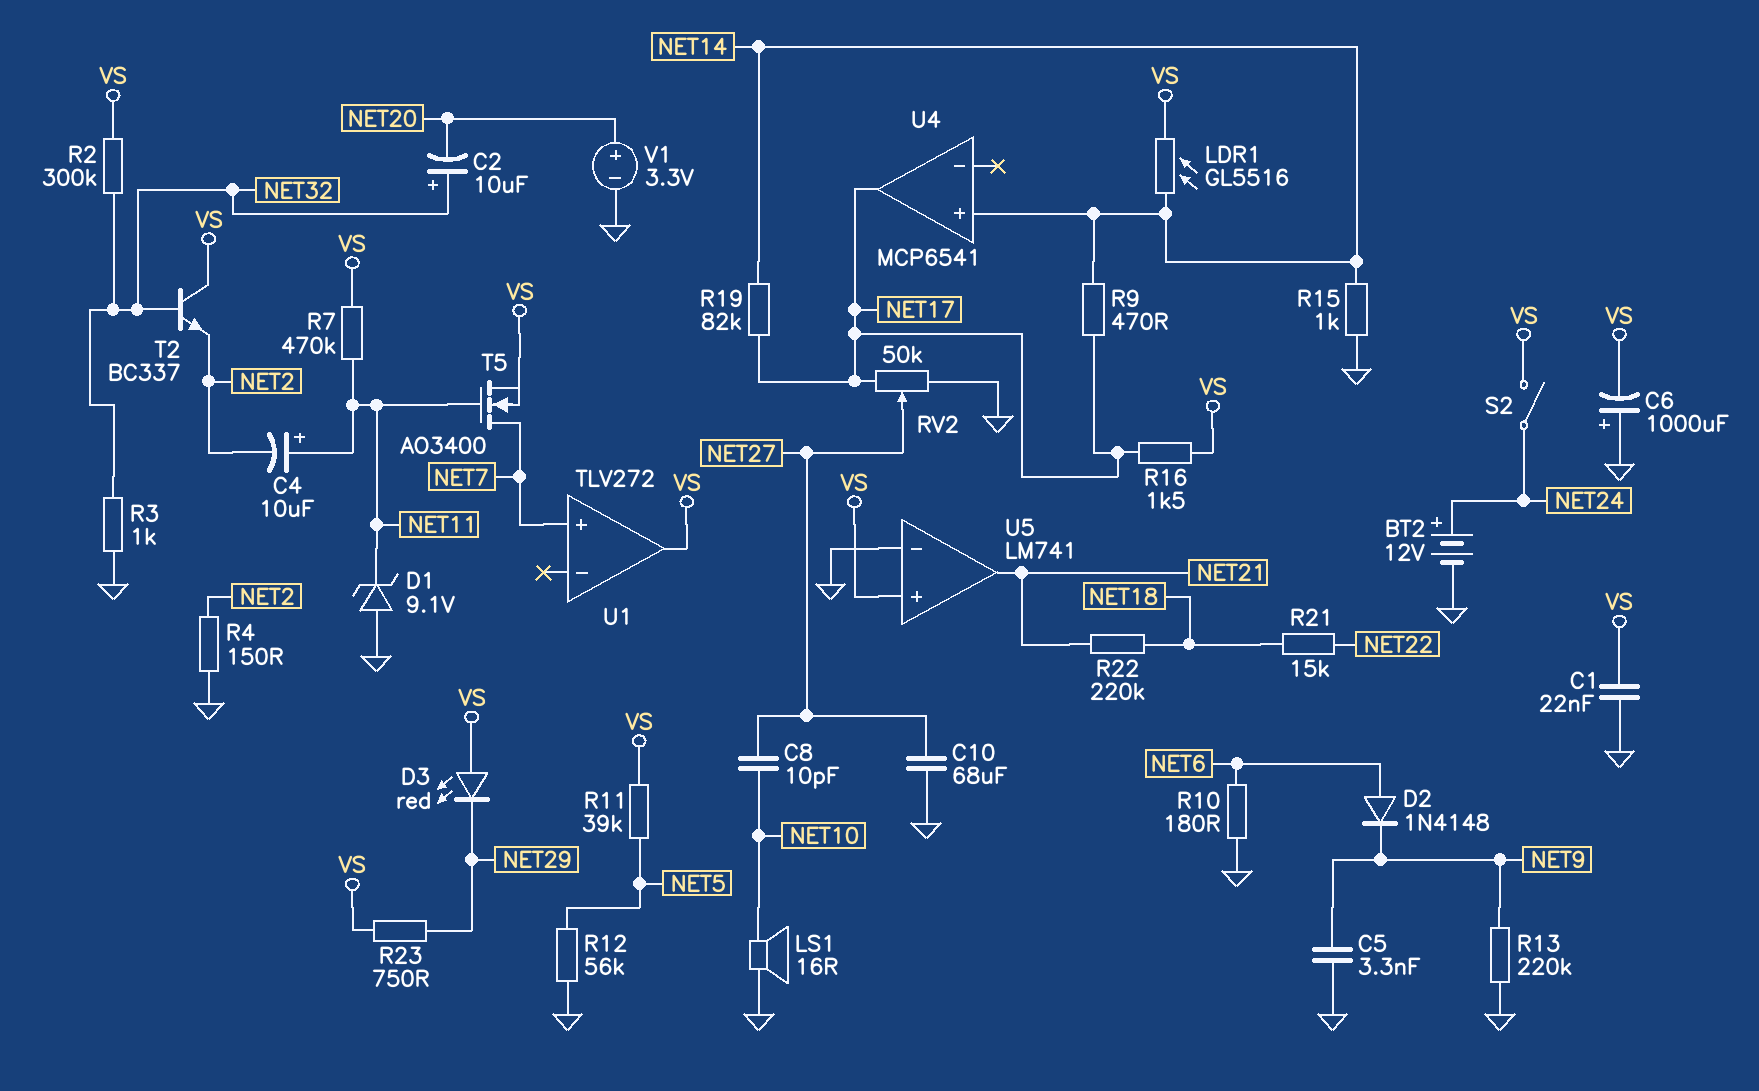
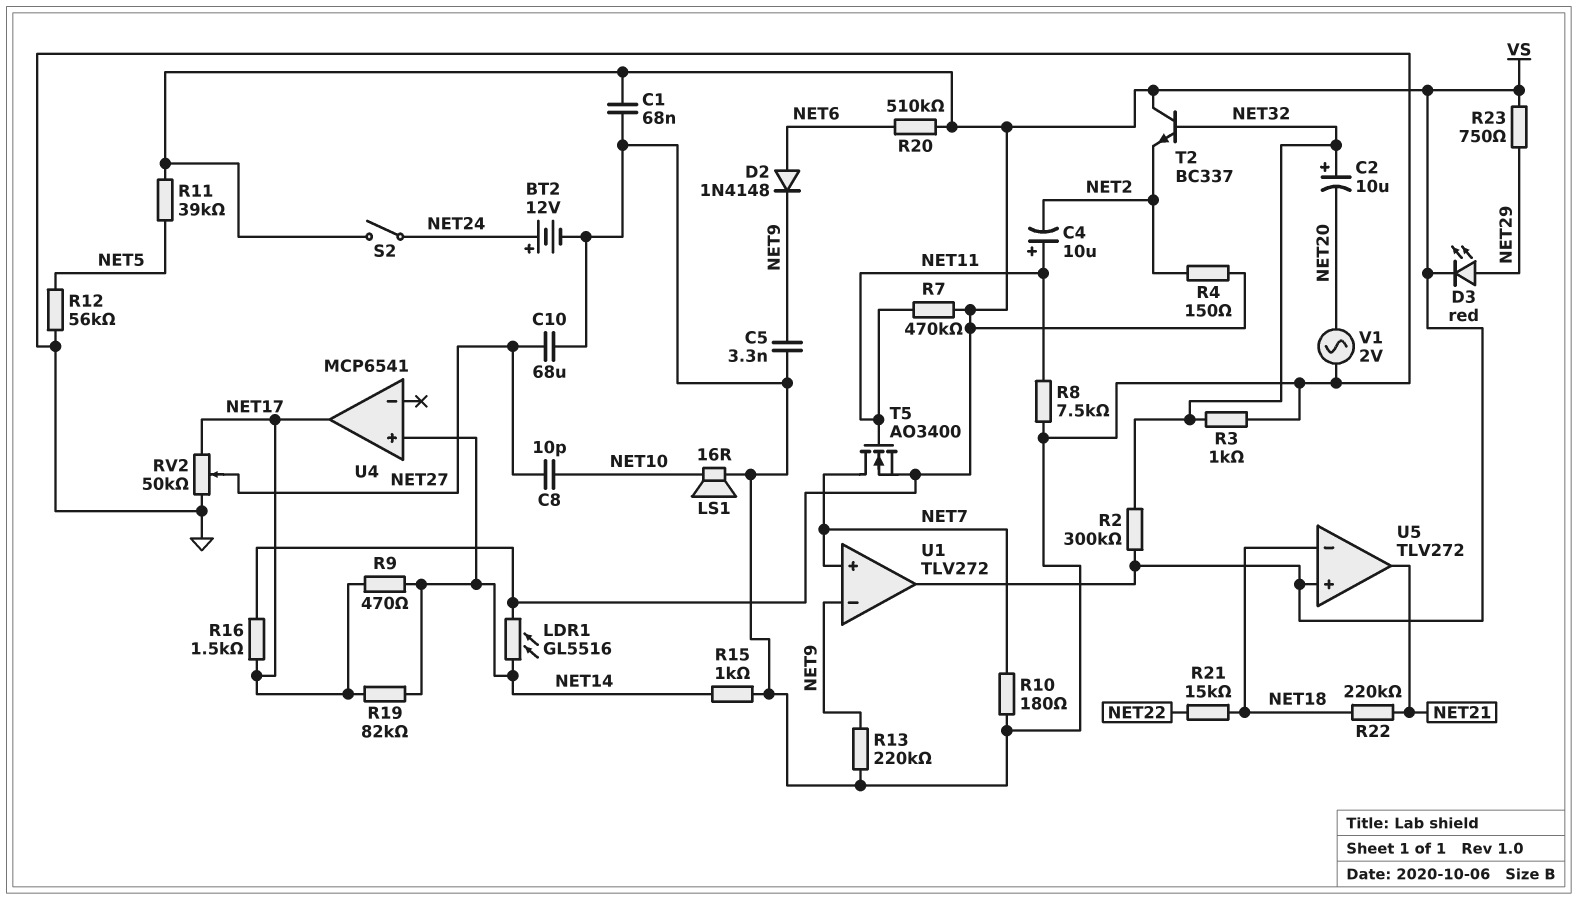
C1: 22nF (GND, VS) -> 68nF (GND, VS)
C6: 1000uF (plus GND, minus VS) -> none
D1: zener 9.1V (A GND, K NET11) -> none
D3: LED red (A VS, K NET29) -> LED red (A NET29, K VS)
R4: 150 (GND, NET2) -> 150 (NET2, VS)
R8: none -> 7.5k (GND, NET11)
R10: 180 (GND, NET6) -> 180 (GND, NET7)
R20: none -> 510k (NET6, VS)
U1 pin in-: none -> NET9
U5: LM741 -> TLV272
U5 pin in-: GND -> NET18
V1: 3.3V (plus NET20, minus GND) -> AC 2V (GND, NET20)

